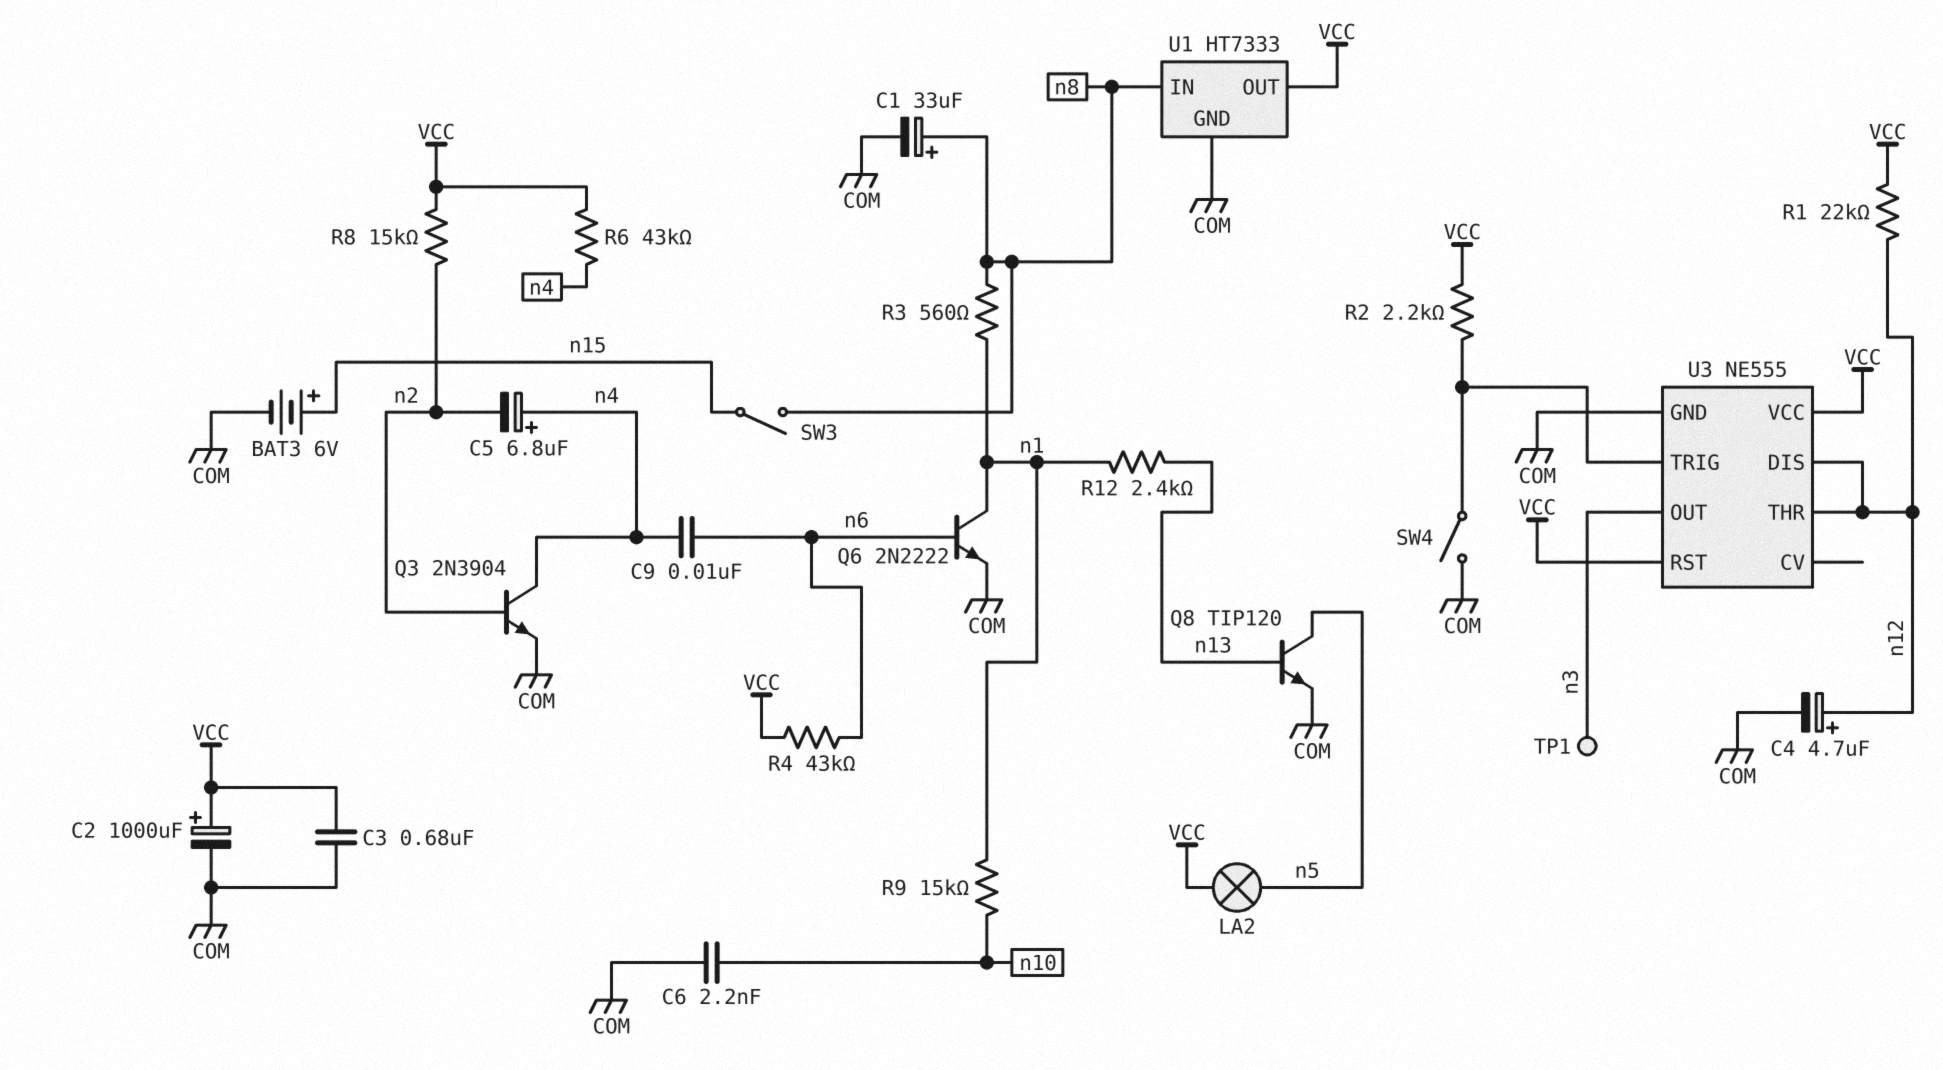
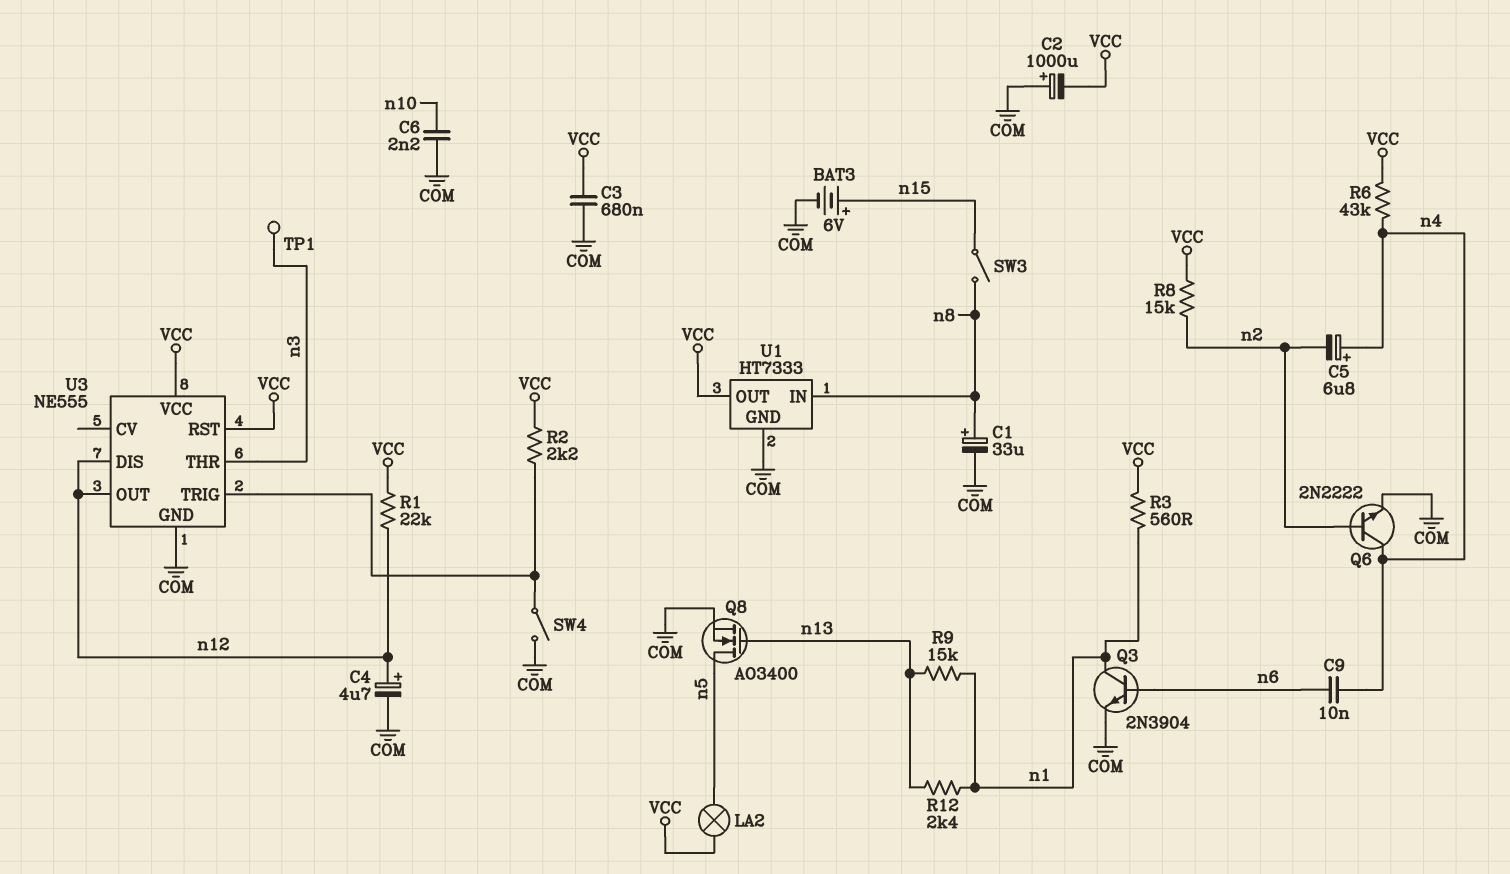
C2: 1000uF (plus VCC, minus COM) -> 1000uF (plus COM, minus VCC)
Q3: NPN 2N3904 (B n2, C n4, E COM) -> NPN 2N3904 (B n6, C n1, E COM)
Q6: NPN 2N2222 (B n6, C n1, E COM) -> NPN 2N2222 (B n2, C n4, E COM)
Q8: NPN TIP120 (B n13, C n5, E COM) -> NMOS AO3400 (G n13, D n5, S COM)
R3: 560 (n1, n8) -> 560 (VCC, n1)
R4: 43k (VCC, n6) -> none
R9: 15k (n1, n10) -> 15k (n1, n13)
U3 pin OUT: n3 -> n12
U3 pin THR: n12 -> n3

